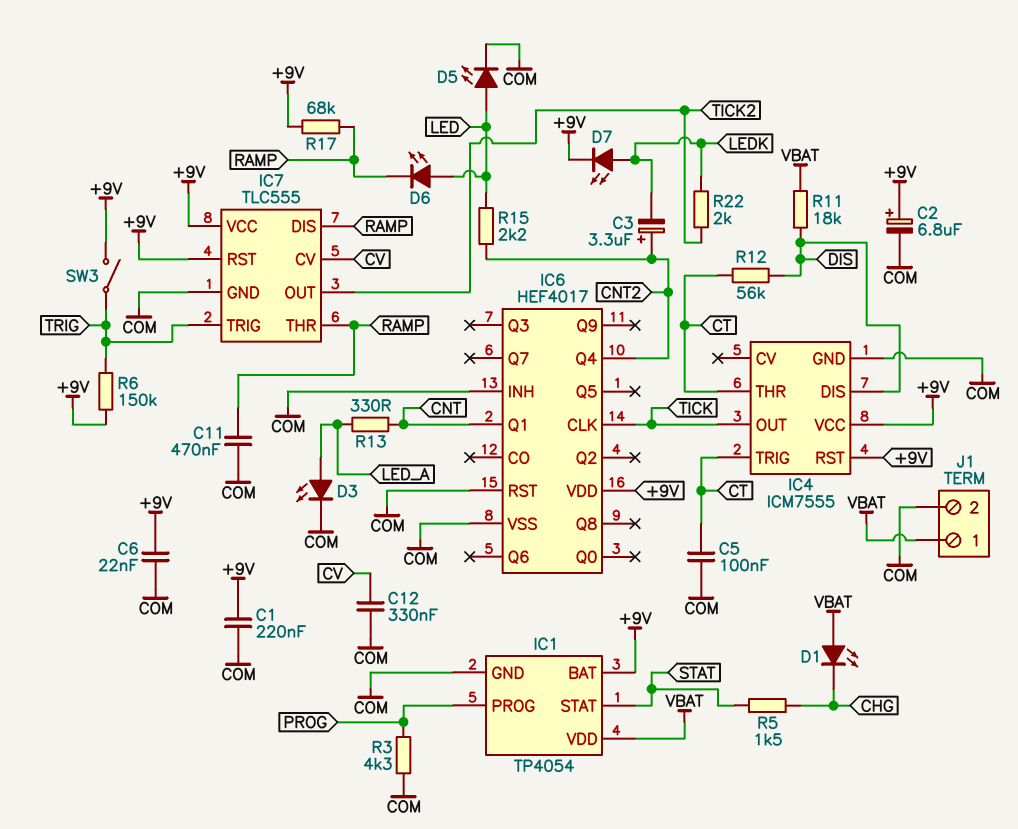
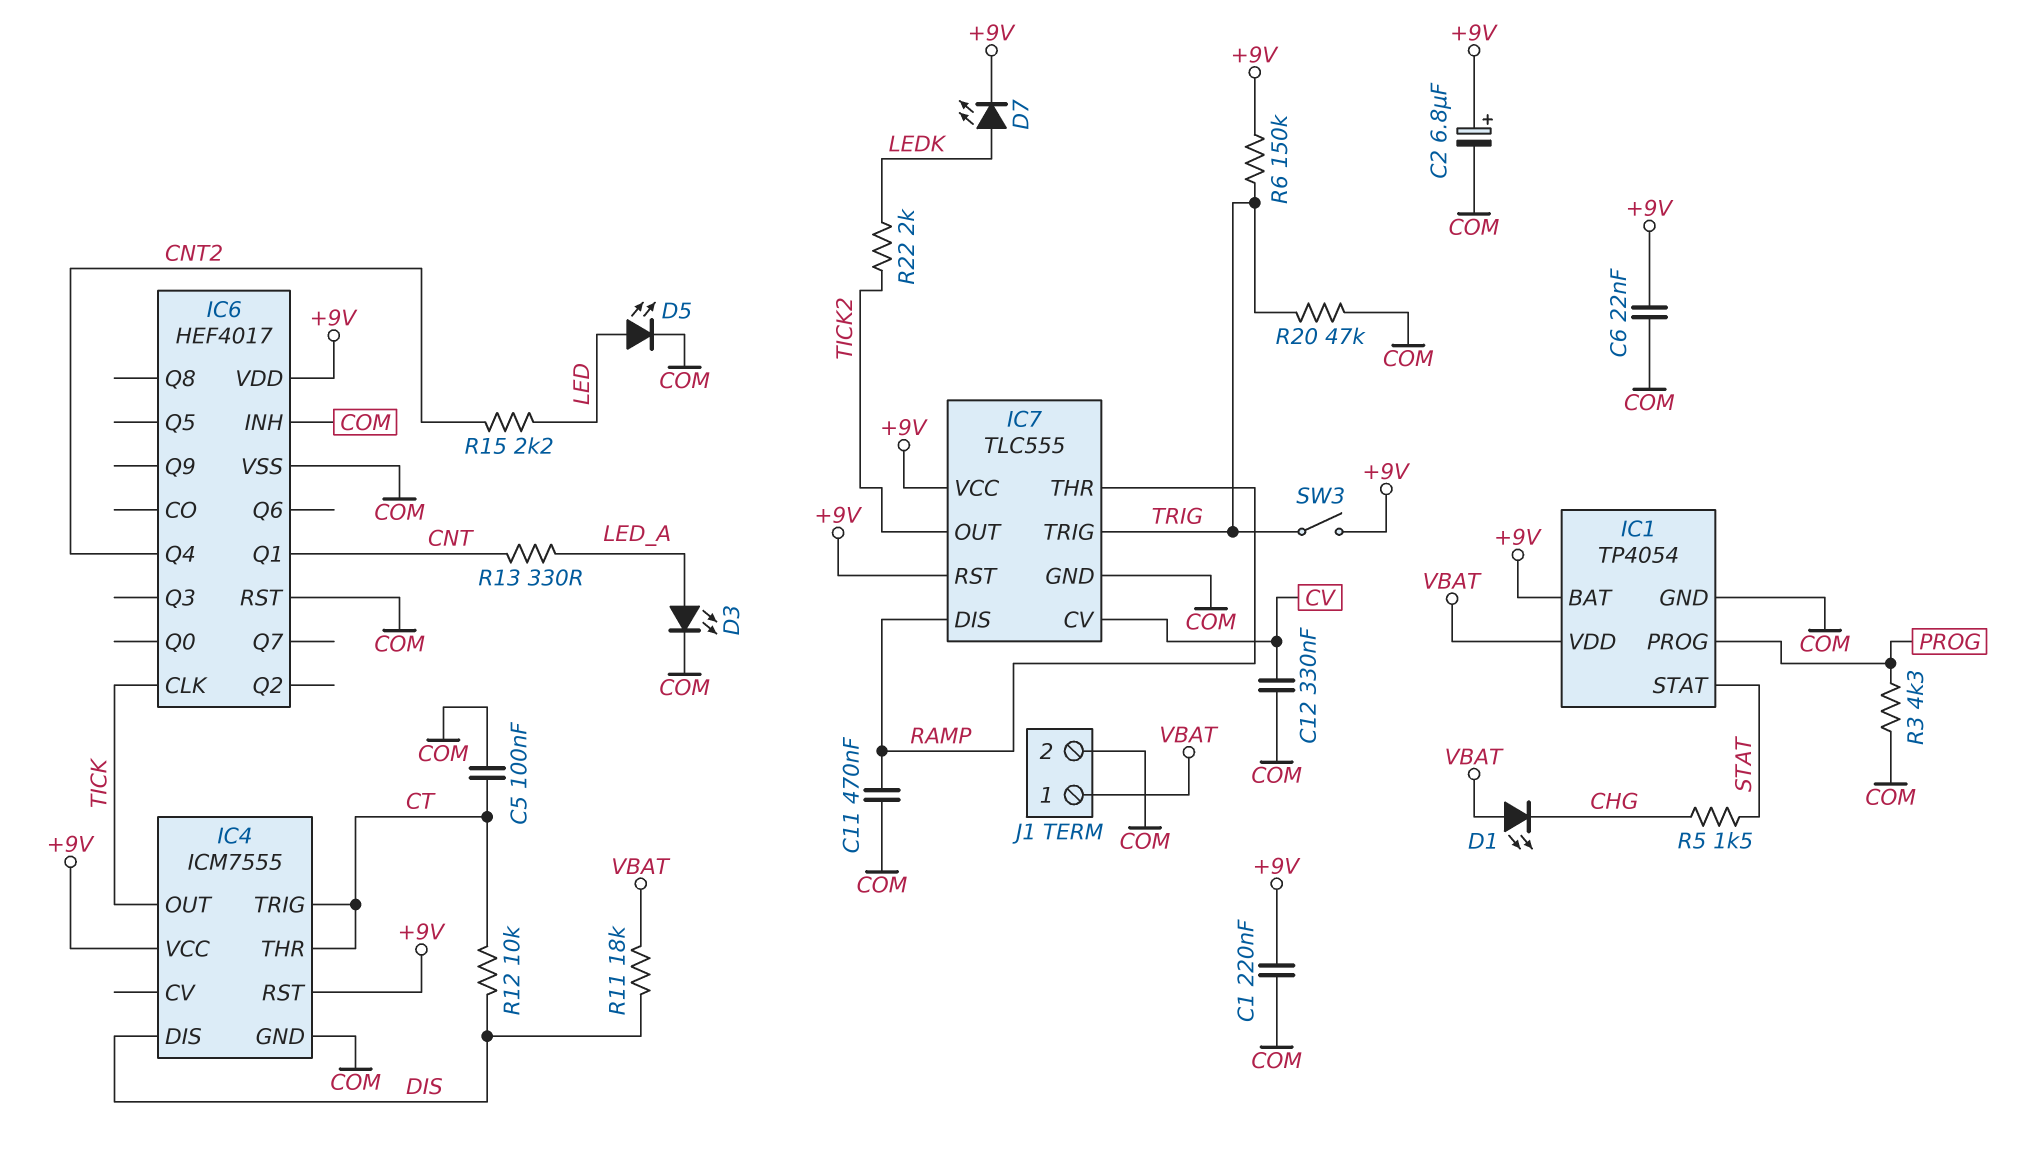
C3: 3.3uF (plus CNT2, minus LEDK) -> none
D6: LED (A LED, K RAMP) -> none
R12: 56k (CT, DIS) -> 10k (CT, DIS)
R17: 68k (+9V, RAMP) -> none
R20: none -> 47k (COM, TRIG)

